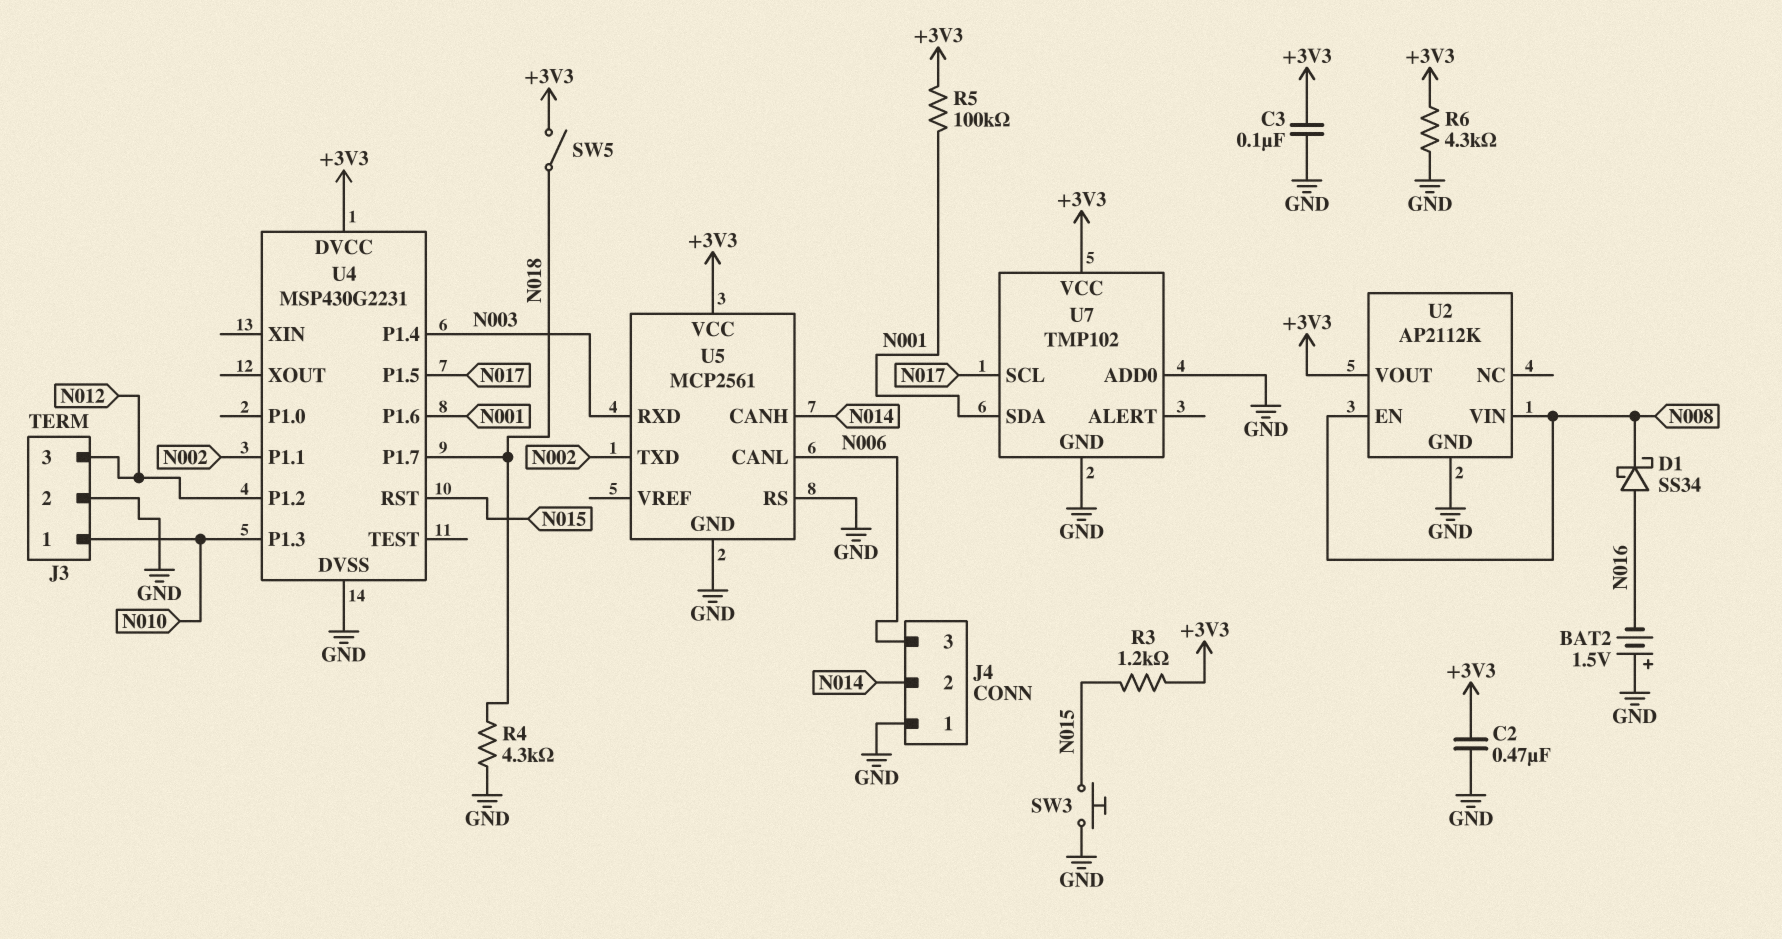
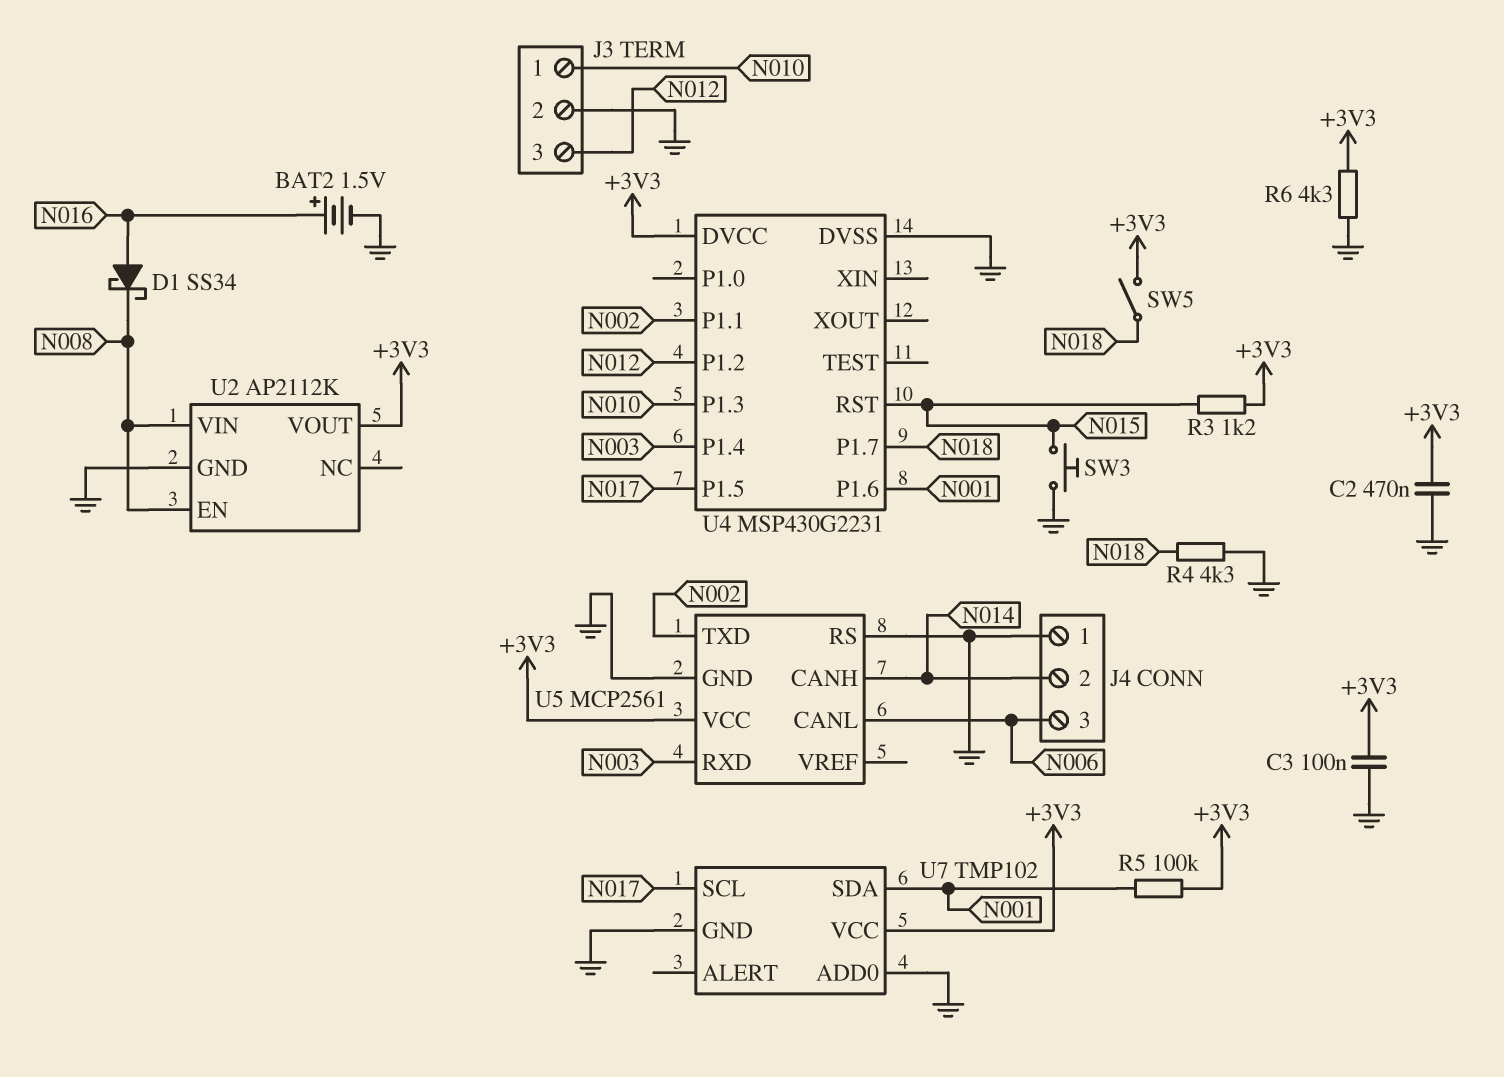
BAT2: 1.5V (plus GND, minus N016) -> 1.5V (plus N016, minus GND)

